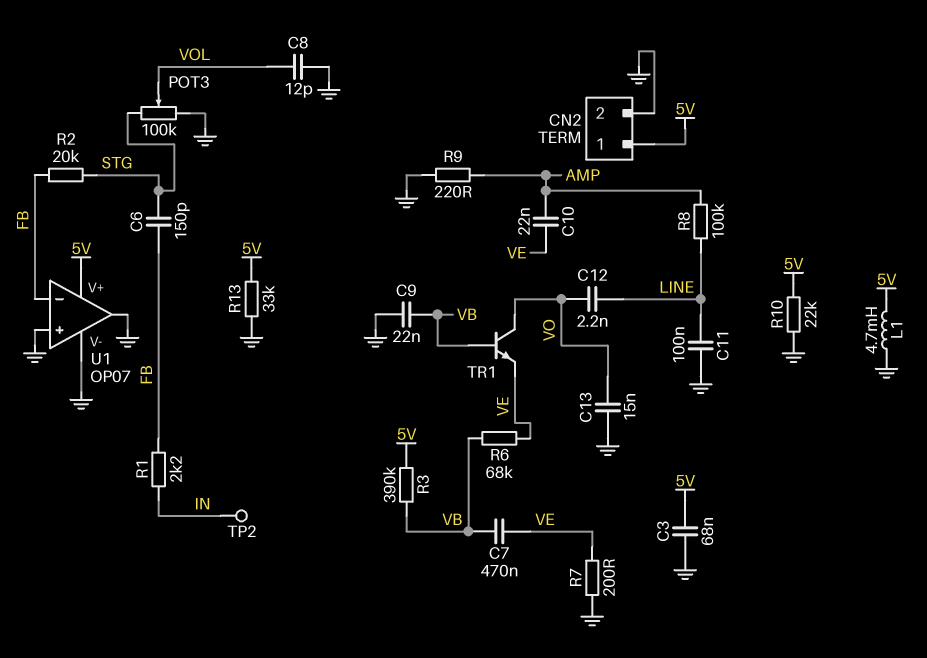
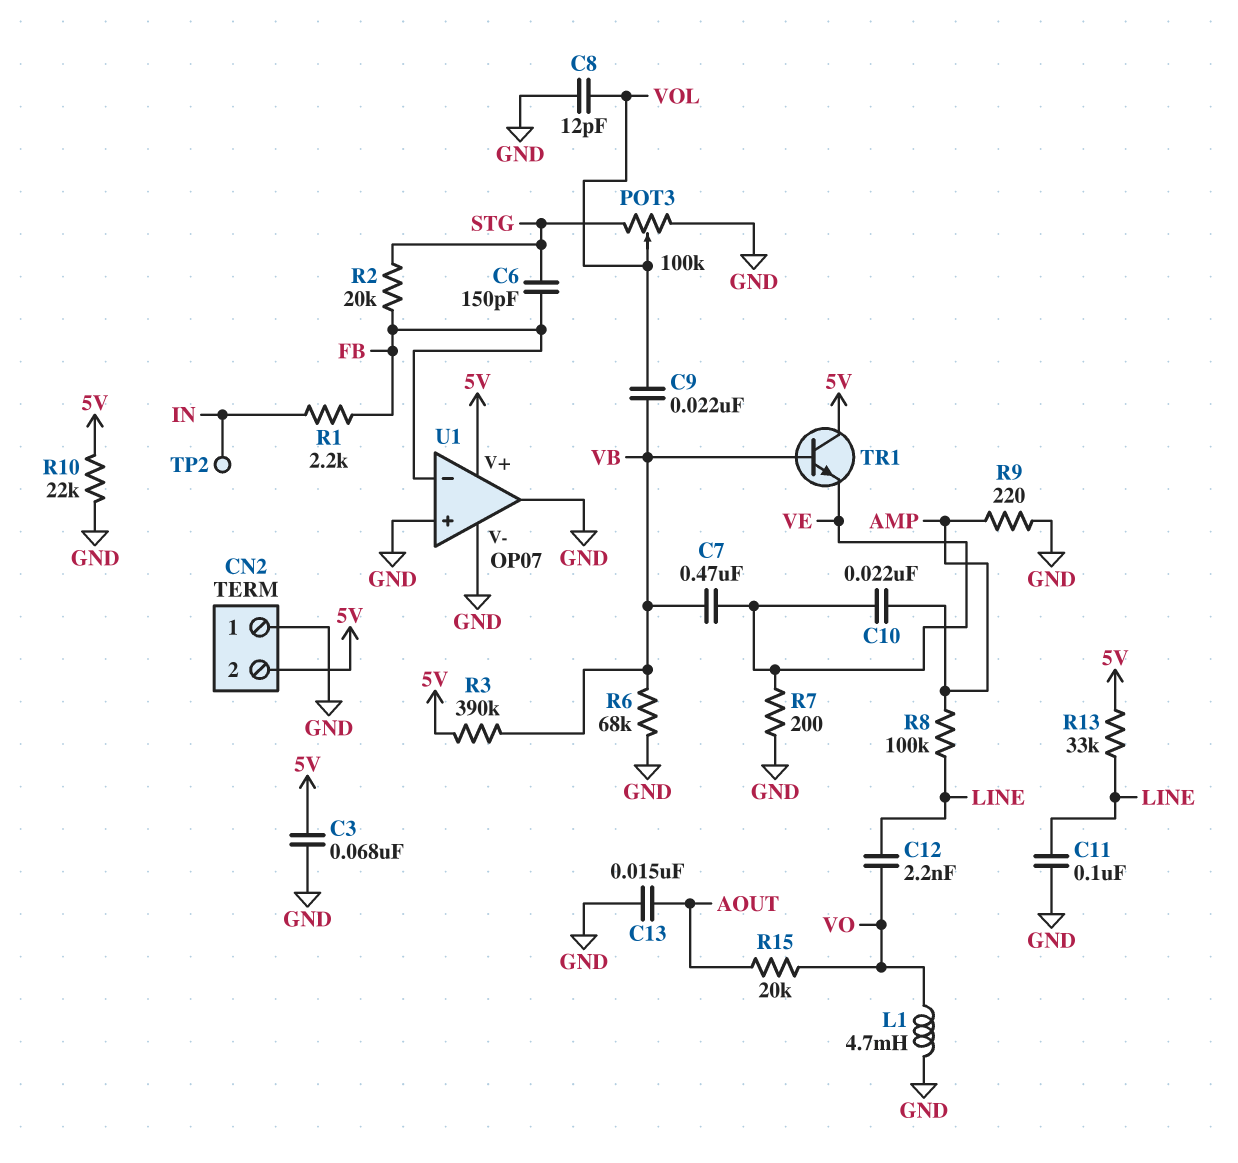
C9: 22nF (GND, VB) -> 22nF (VB, VOL)
C13: 15nF (GND, VO) -> 15nF (AOUT, GND)
CN2 pin 1: 5V -> GND
CN2 pin 2: GND -> 5V
L1: 4.7mH (5V, GND) -> 4.7mH (GND, VO)
R6: 68k (VB, VE) -> 68k (GND, VB)
R13: 33k (5V, GND) -> 33k (5V, LINE)
R15: none -> 20k (AOUT, VO)
TR1: NPN (B VB, C VO, E VE) -> NPN (B VB, C 5V, E VE)

